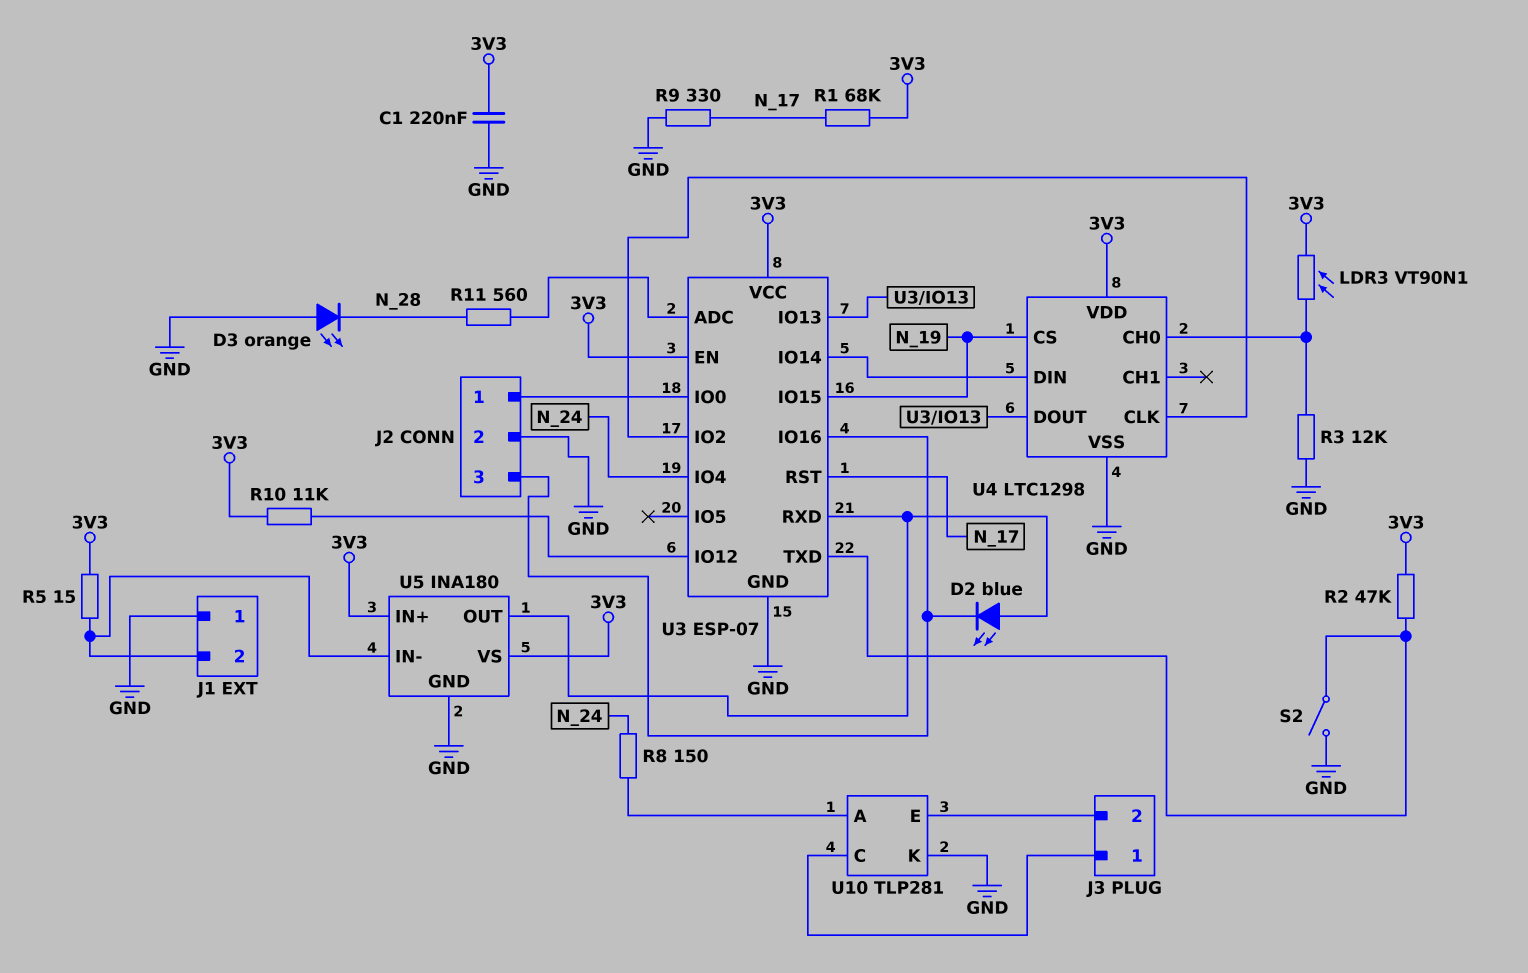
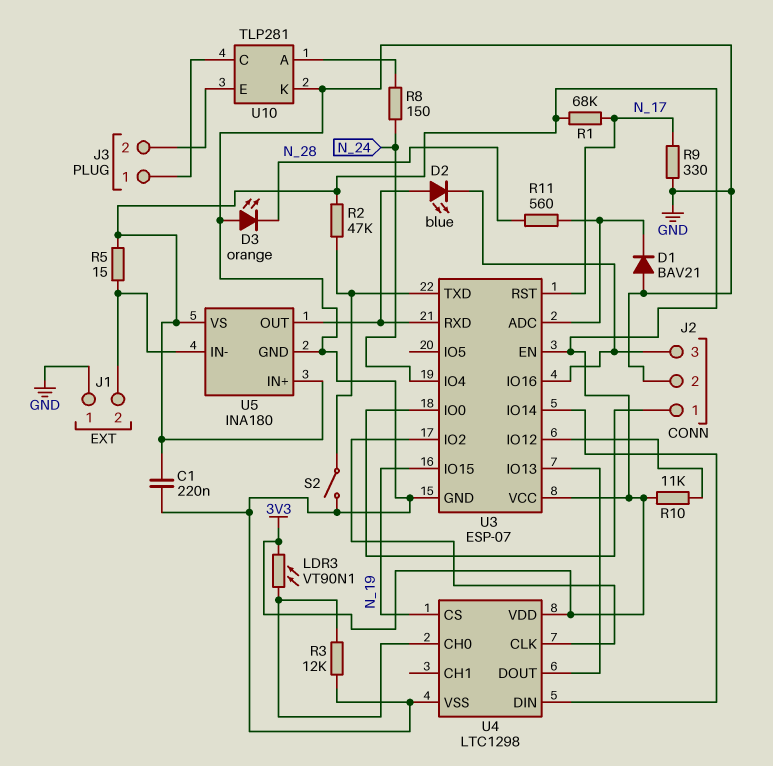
D1: none -> diode BAV21 (A GND, K U3/ADC)

